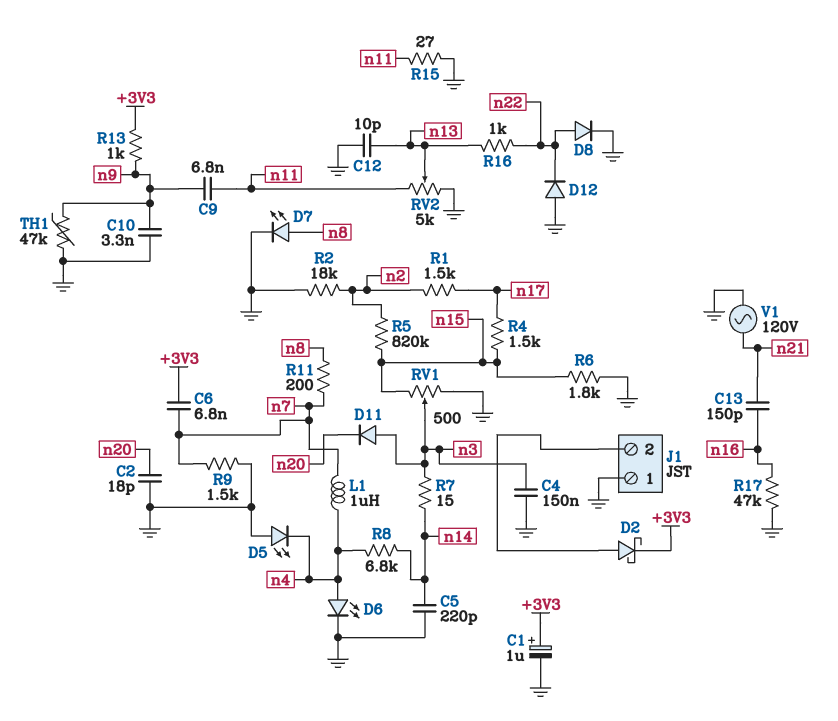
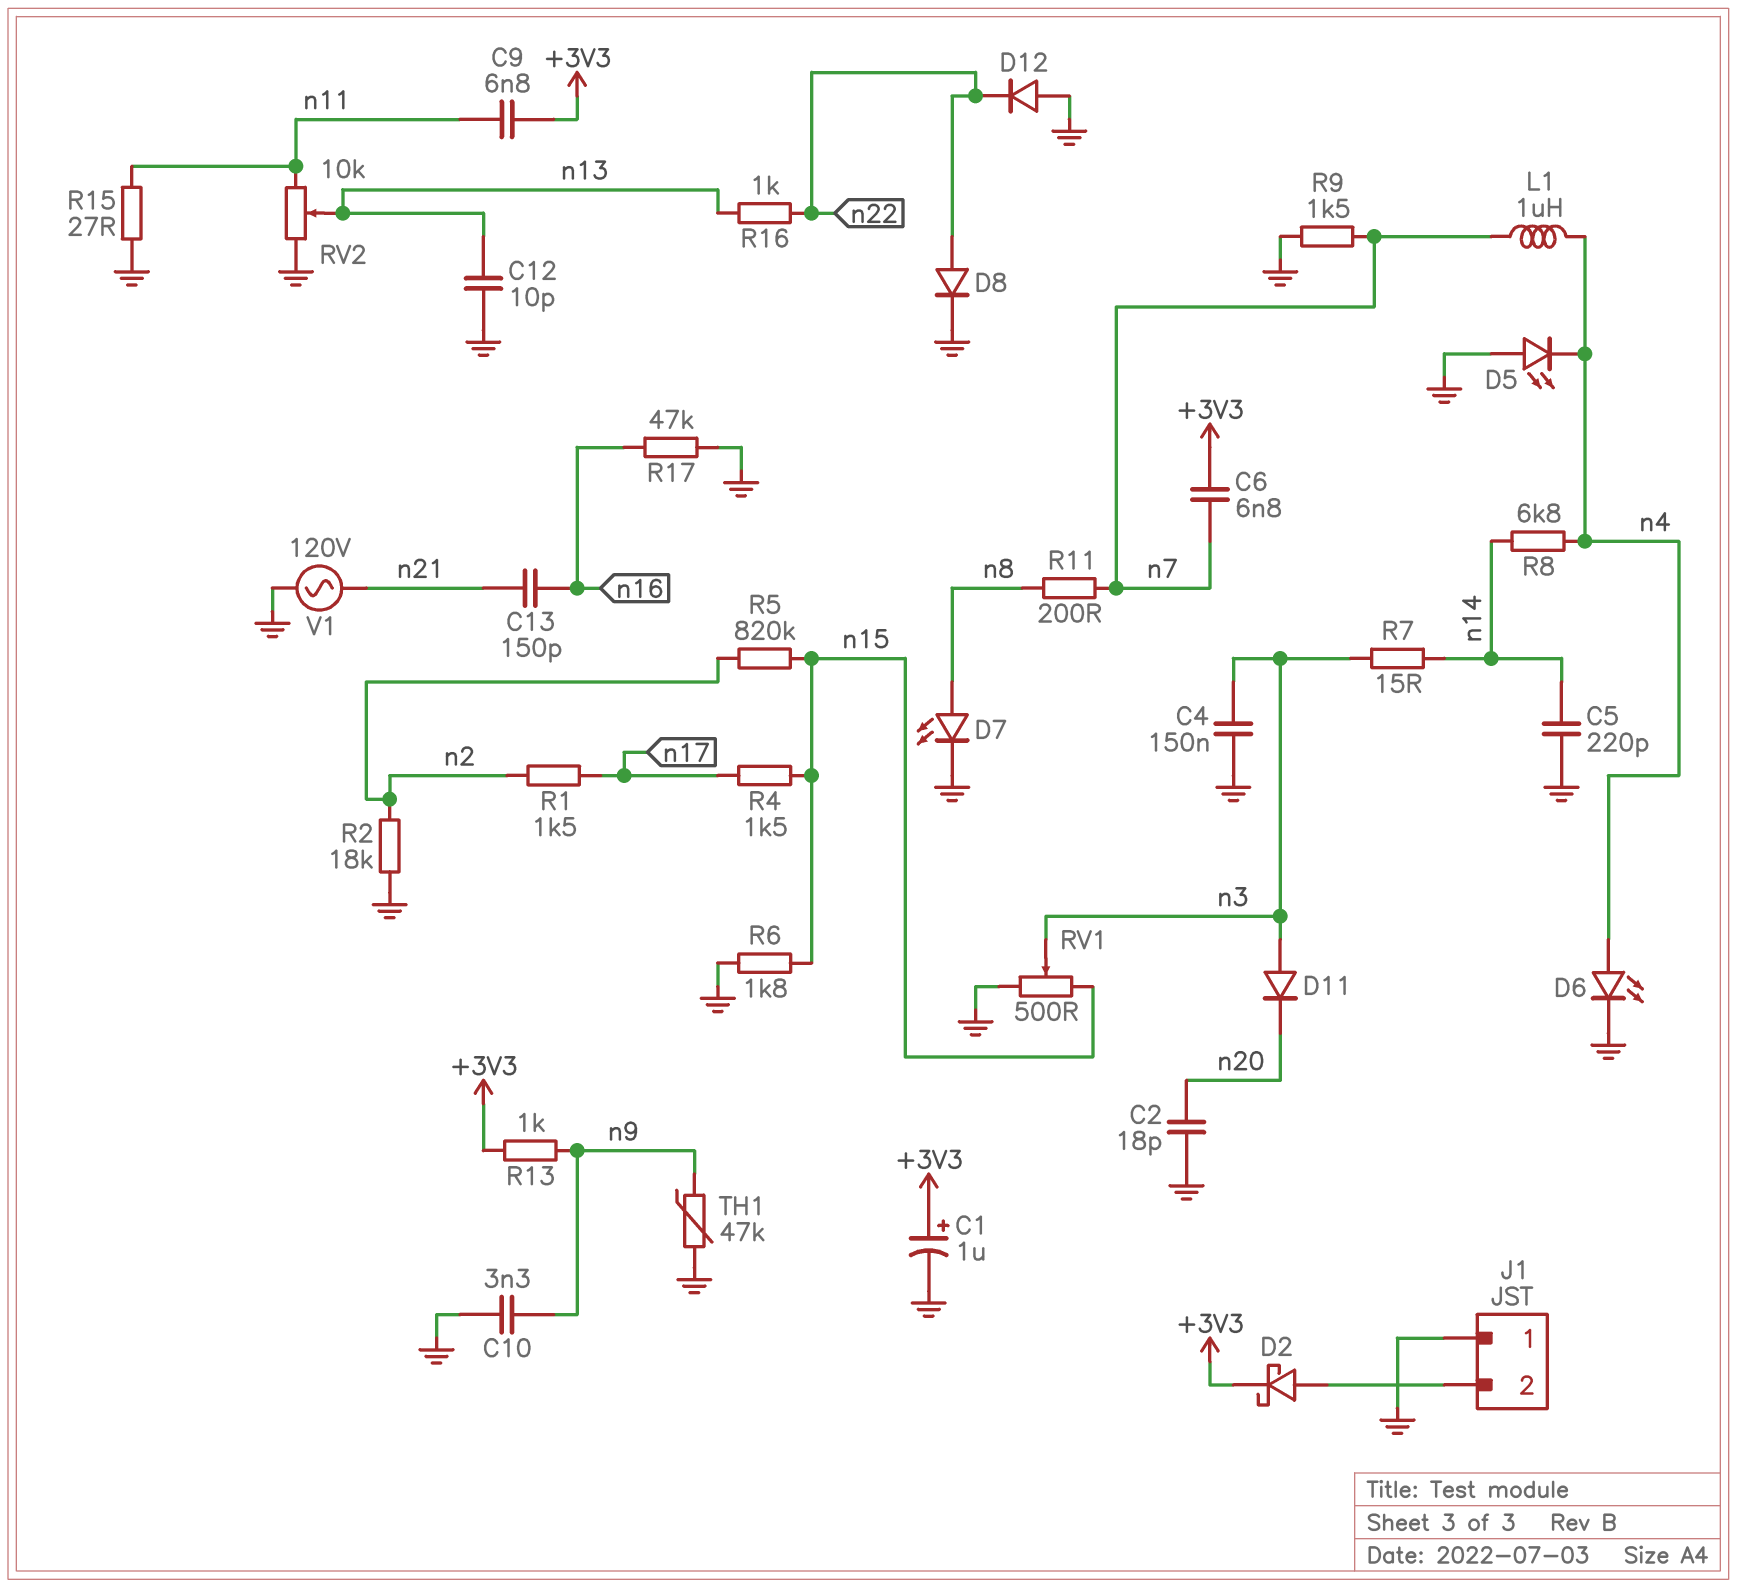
C9: 6.8nF (n9, n11) -> 6.8nF (+3V3, n11)
RV2: 5k (GND, n11, wiper n13) -> 10k (GND, n11, wiper n13)

